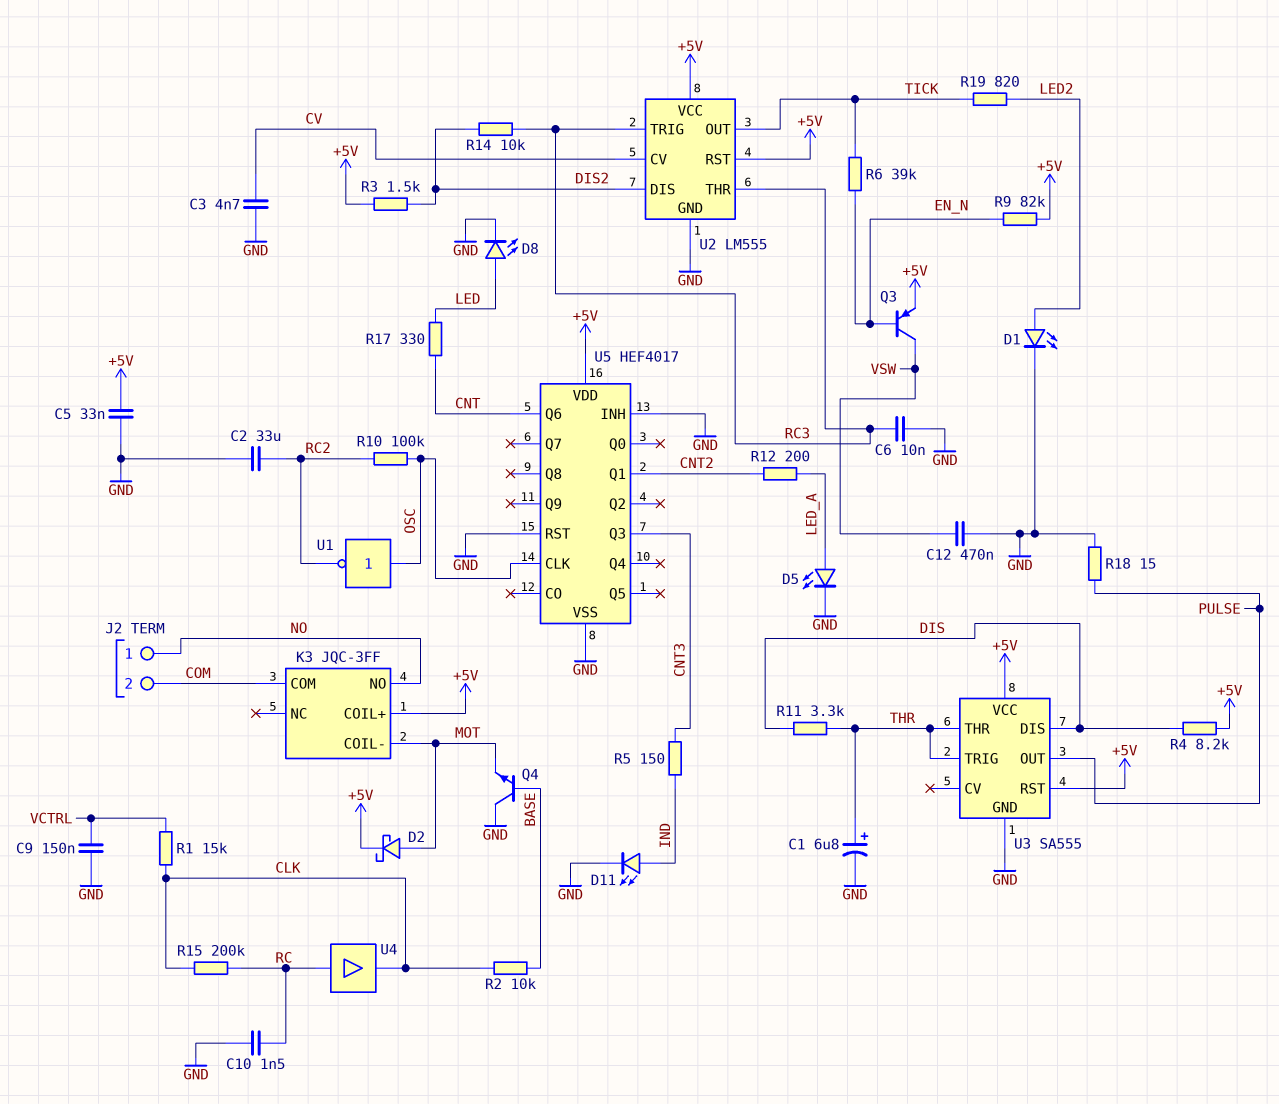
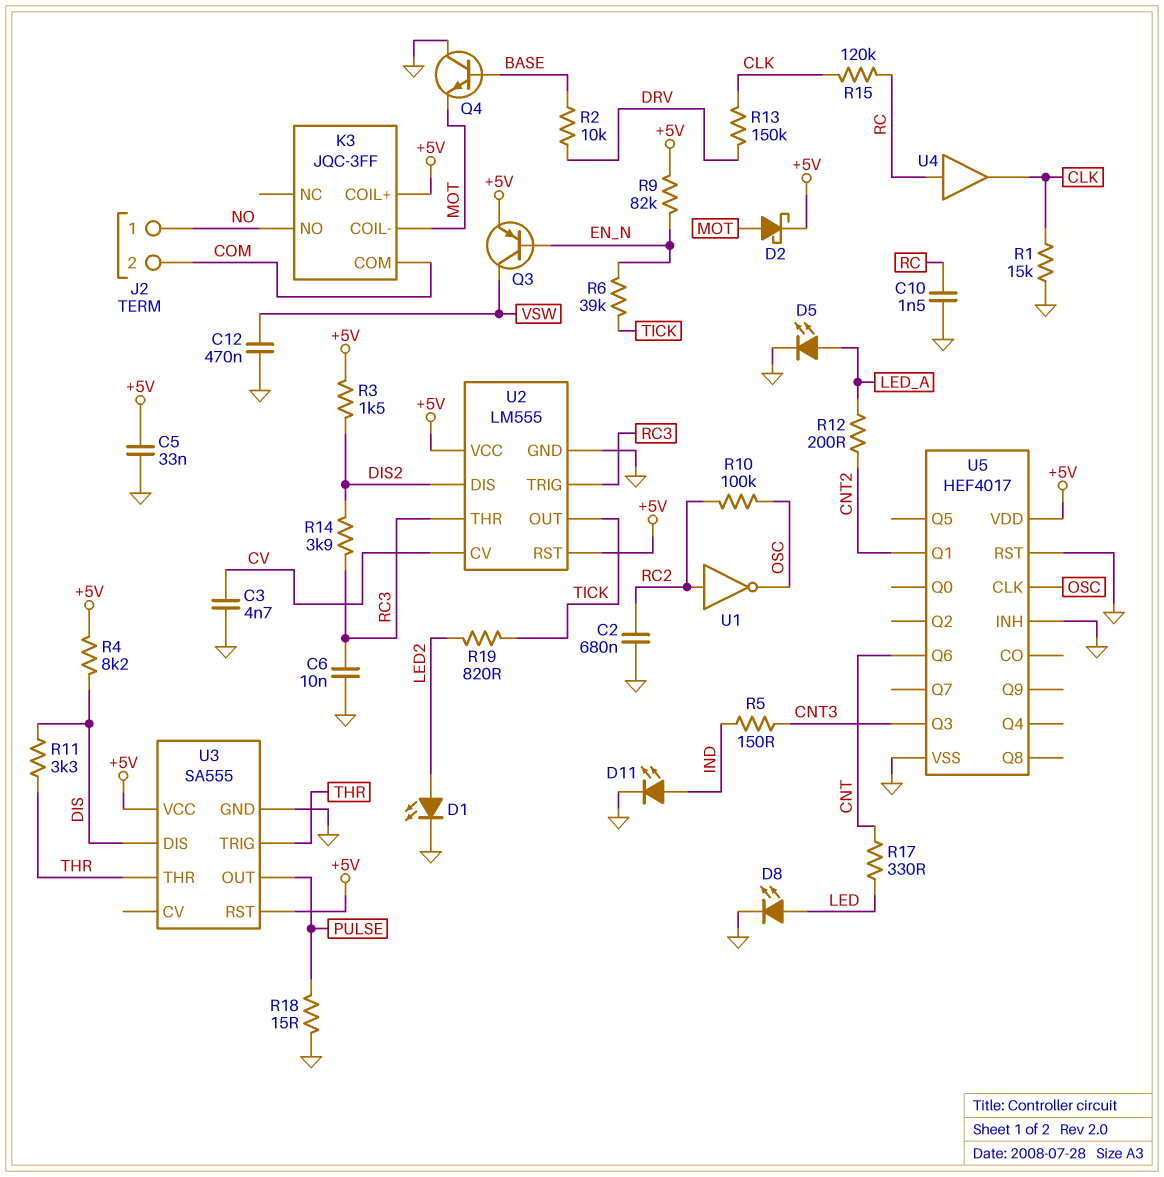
C1: 6.8uF (plus THR, minus GND) -> none
C2: 33uF (GND, RC2) -> 680nF (GND, RC2)
C9: 150nF (GND, VCTRL) -> none
R1: 15k (CLK, VCTRL) -> 15k (CLK, GND)
R2: 10k (BASE, CLK) -> 10k (BASE, DRV)
R13: none -> 150k (CLK, DRV)
R14: 10k (DIS2, RC3) -> 3.9k (DIS2, RC3)
R15: 200k (CLK, RC) -> 120k (CLK, RC)
U1: NOT (in OSC, out RC2) -> NOT (in RC2, out OSC)

